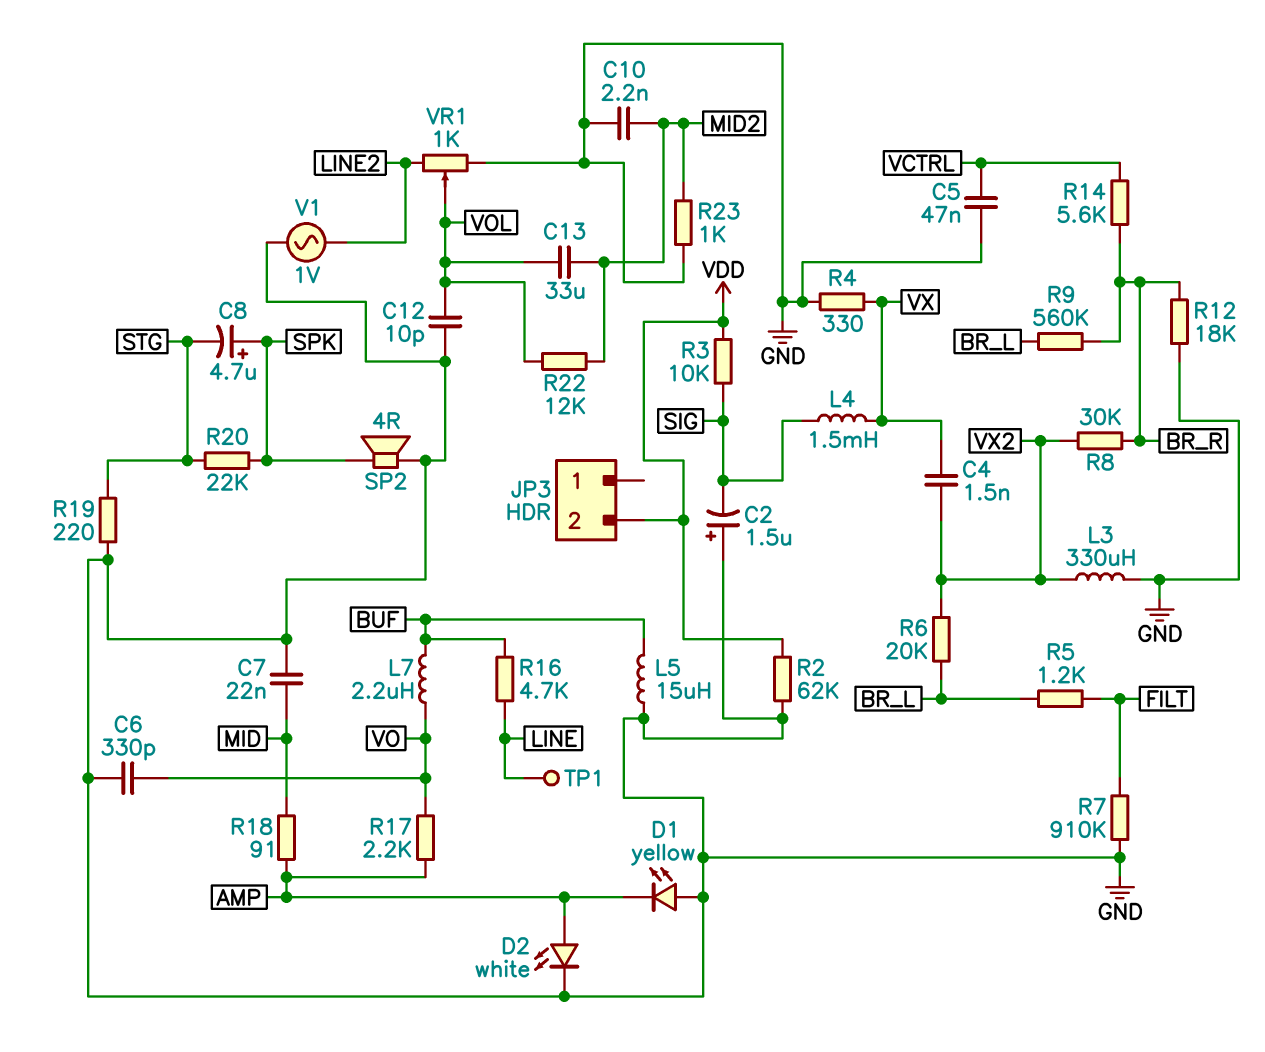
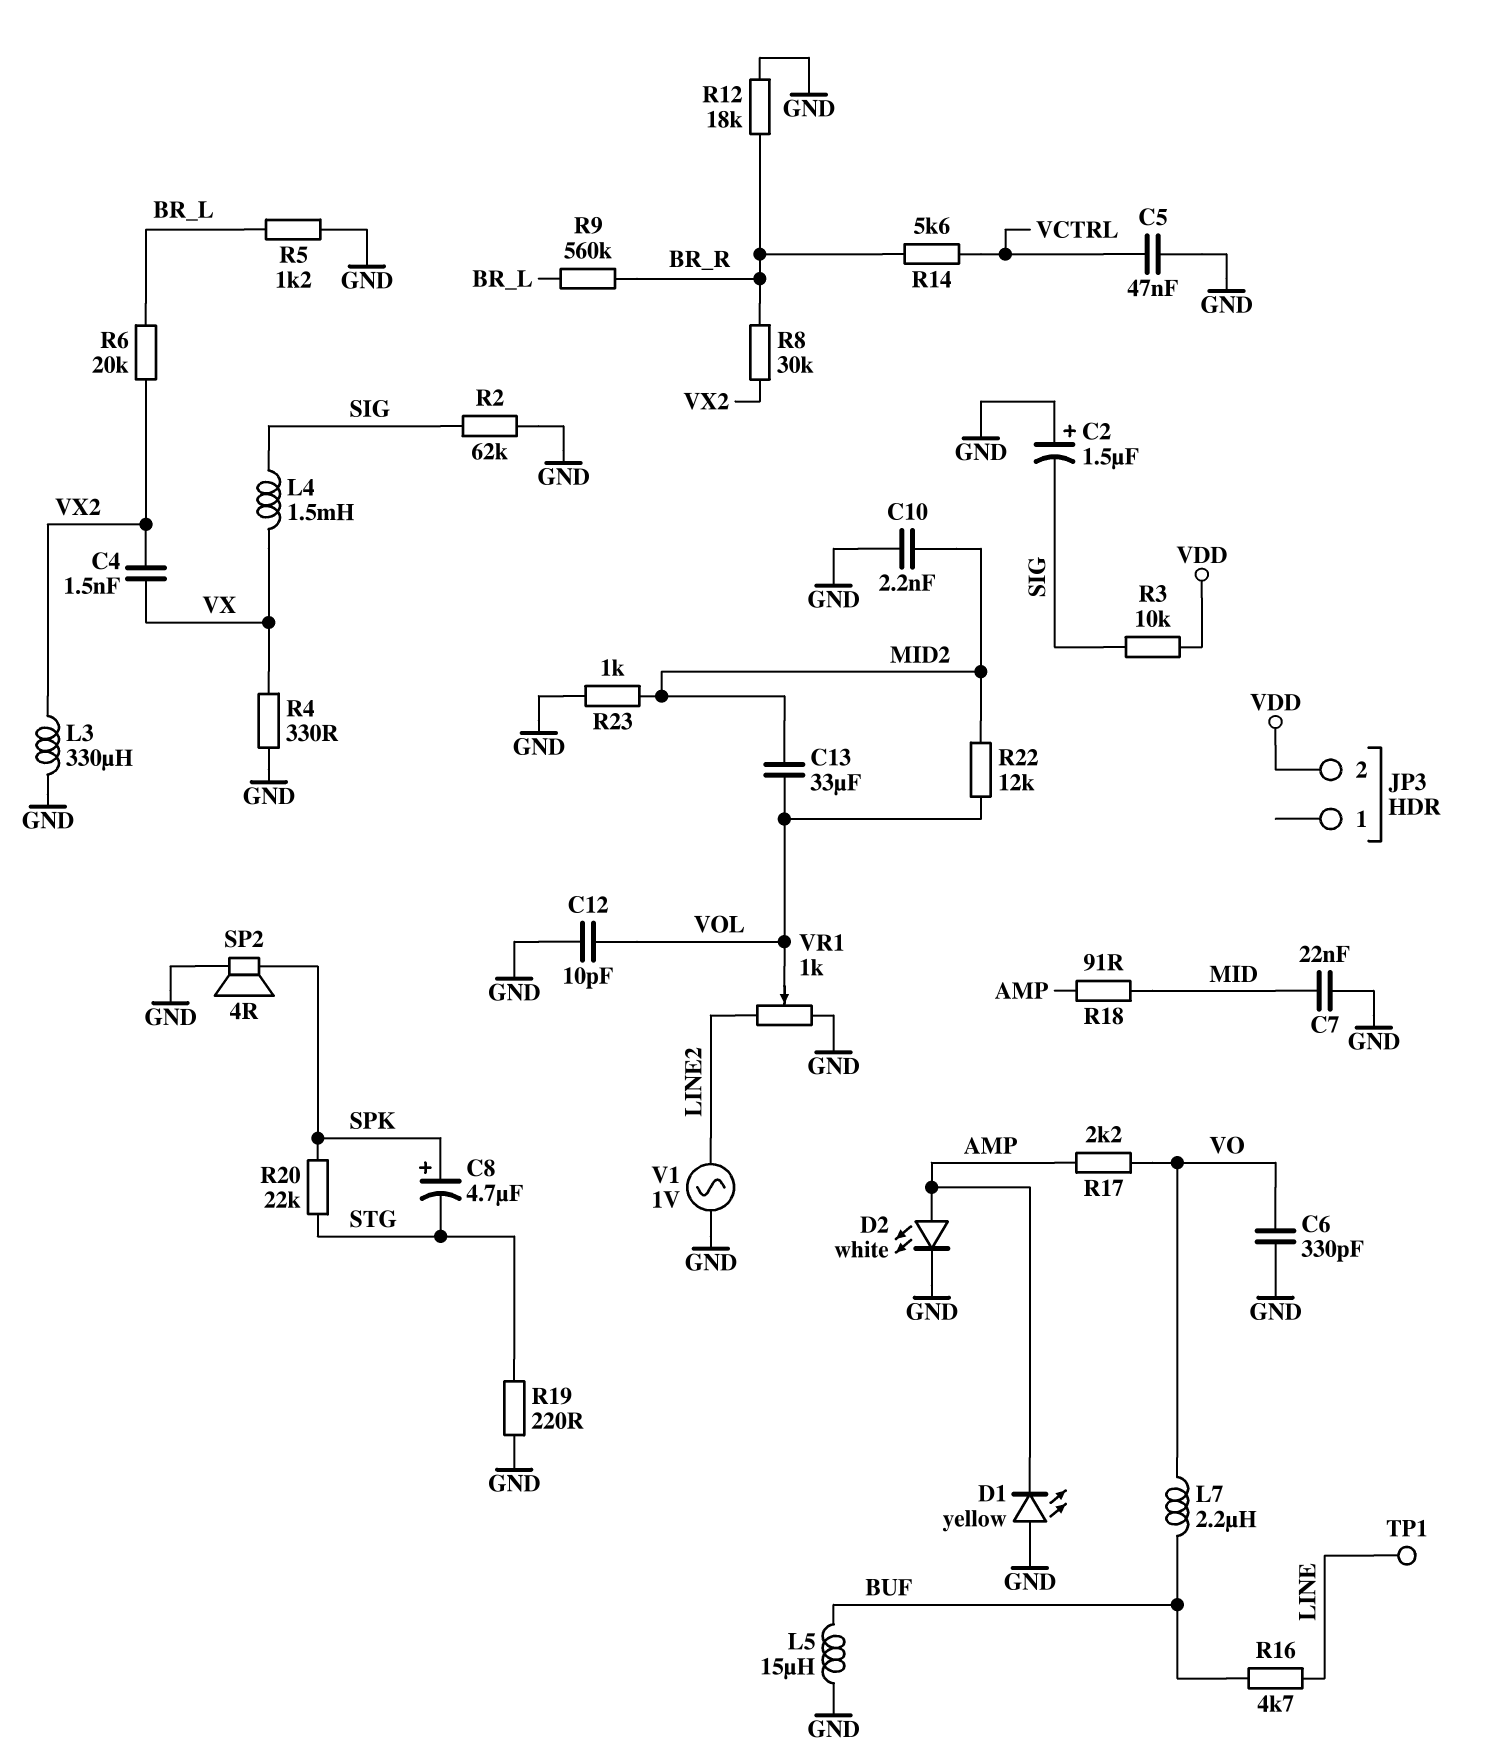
R2: 62k (GND, VDD) -> 62k (GND, SIG)
R5: 1.2k (BR_L, FILT) -> 1.2k (BR_L, GND)
R7: 910k (FILT, GND) -> none

